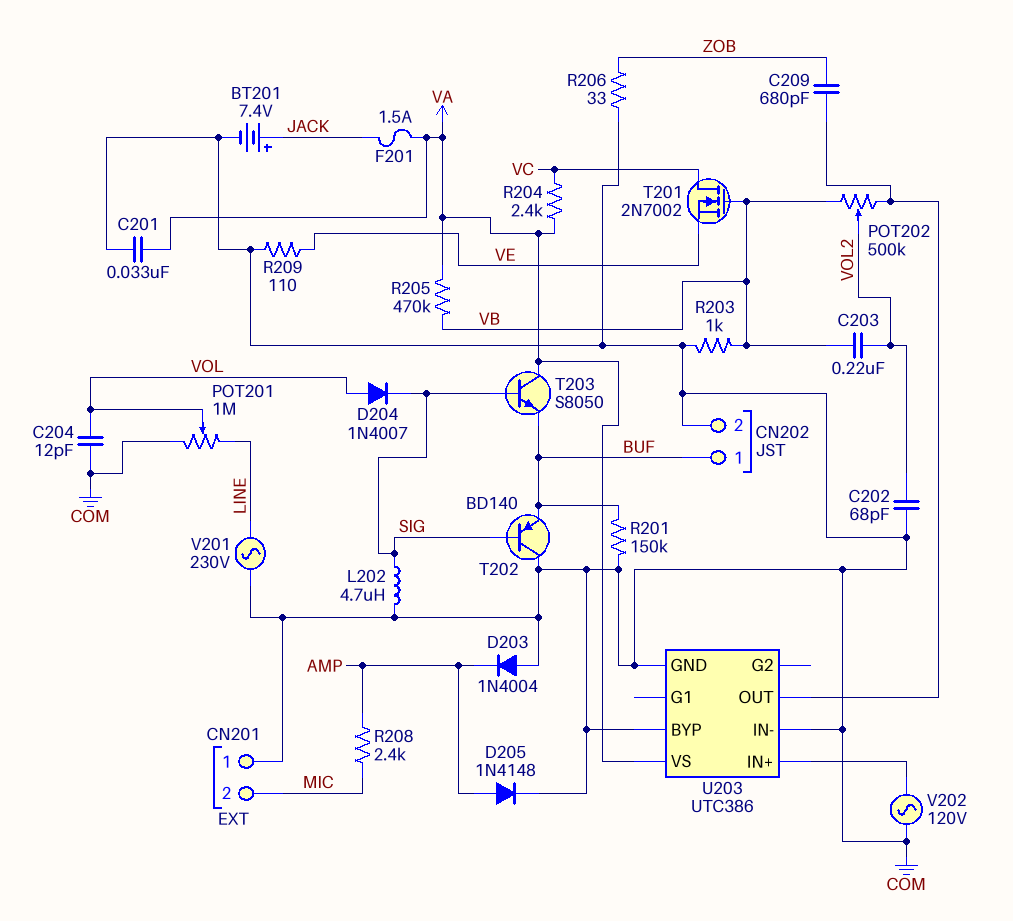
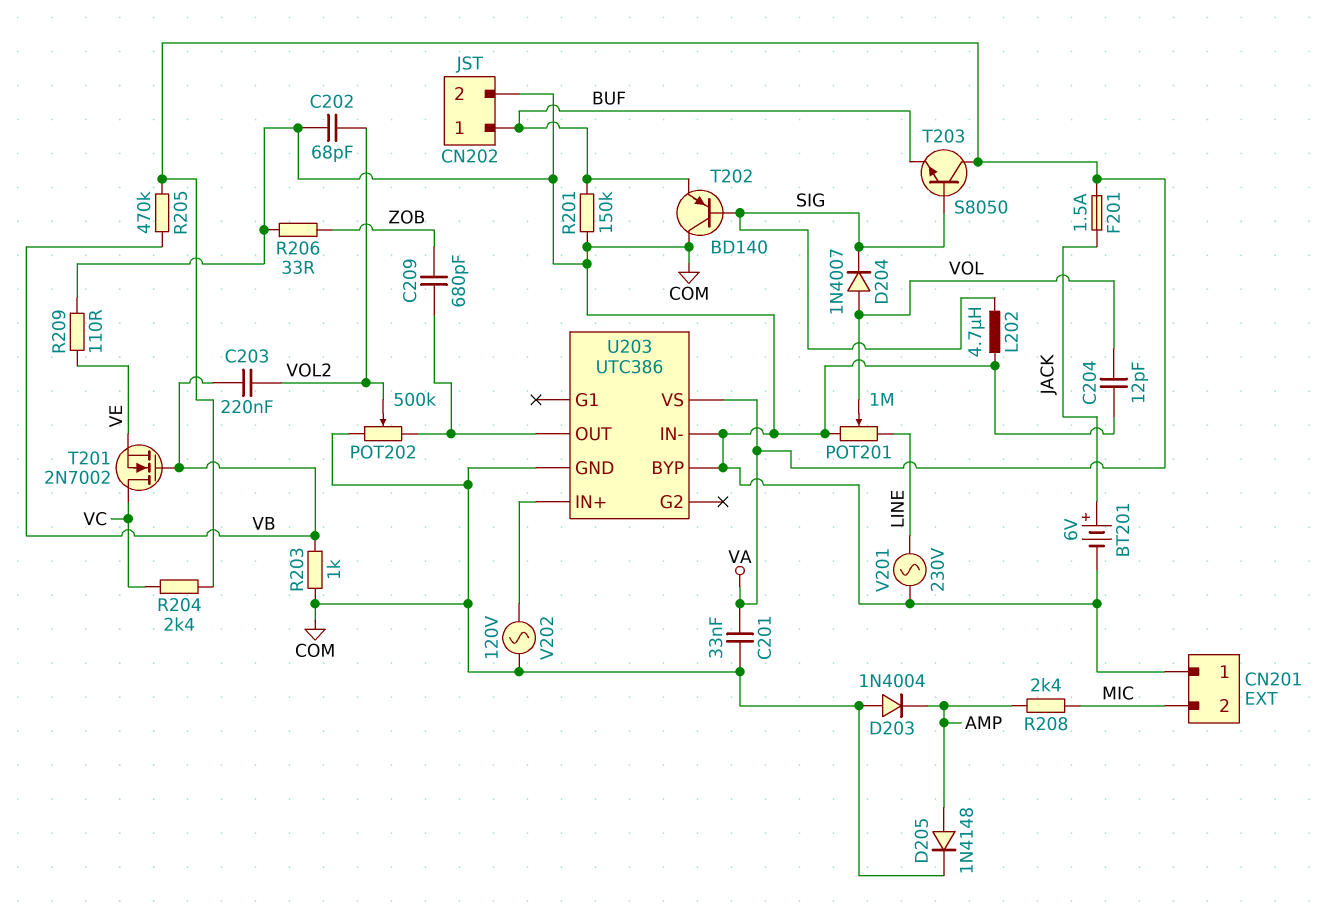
BT201: 7.4V (plus JACK, minus COM) -> 6V (plus JACK, minus COM)
POT202: 500k (U203/OUT, VB, wiper VOL2) -> 500k (COM, U203/OUT, wiper VOL2)

